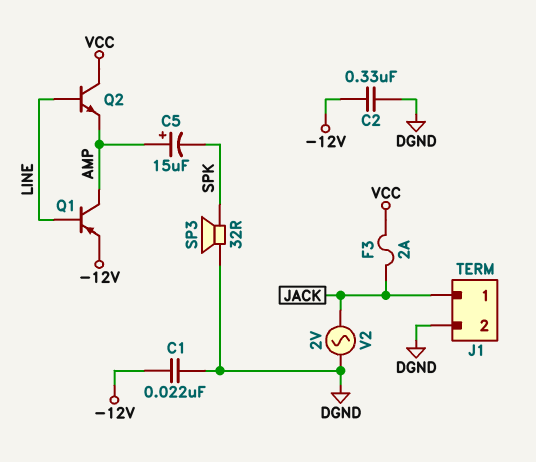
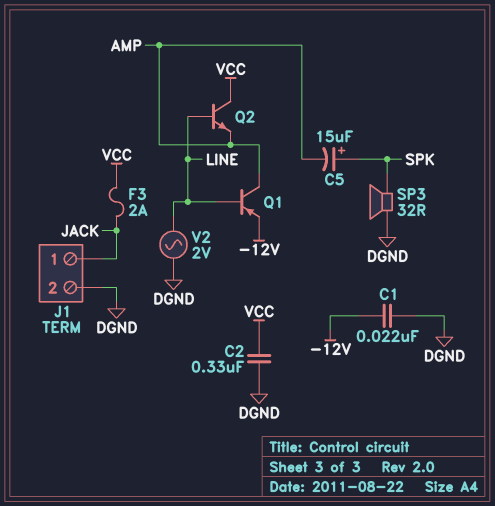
C2: 330nF (-12V, DGND) -> 330nF (DGND, VCC)
C5: 15uF (plus AMP, minus SPK) -> 15uF (plus SPK, minus AMP)
V2: AC 2V (DGND, JACK) -> AC 2V (DGND, LINE)

